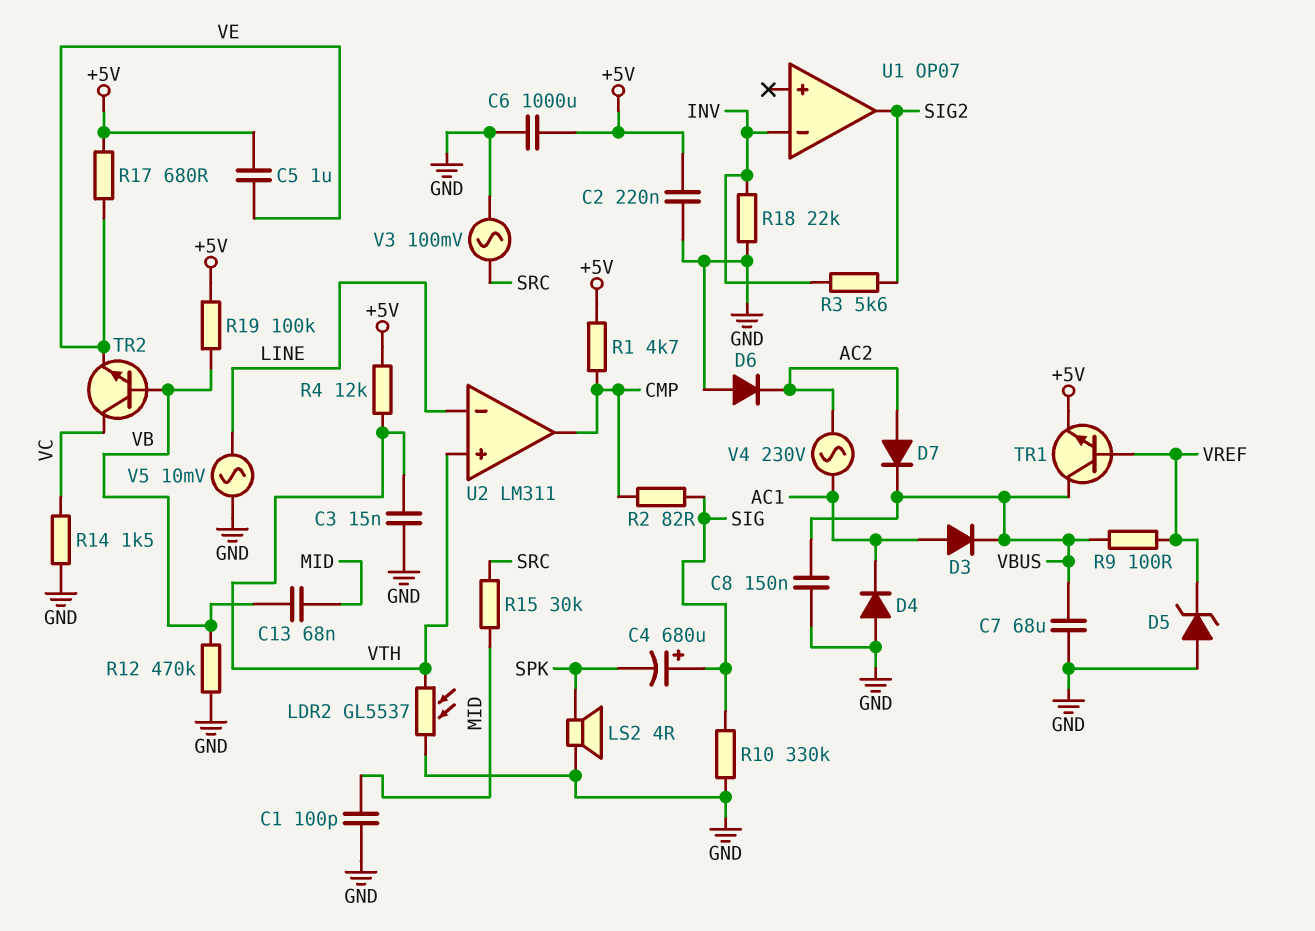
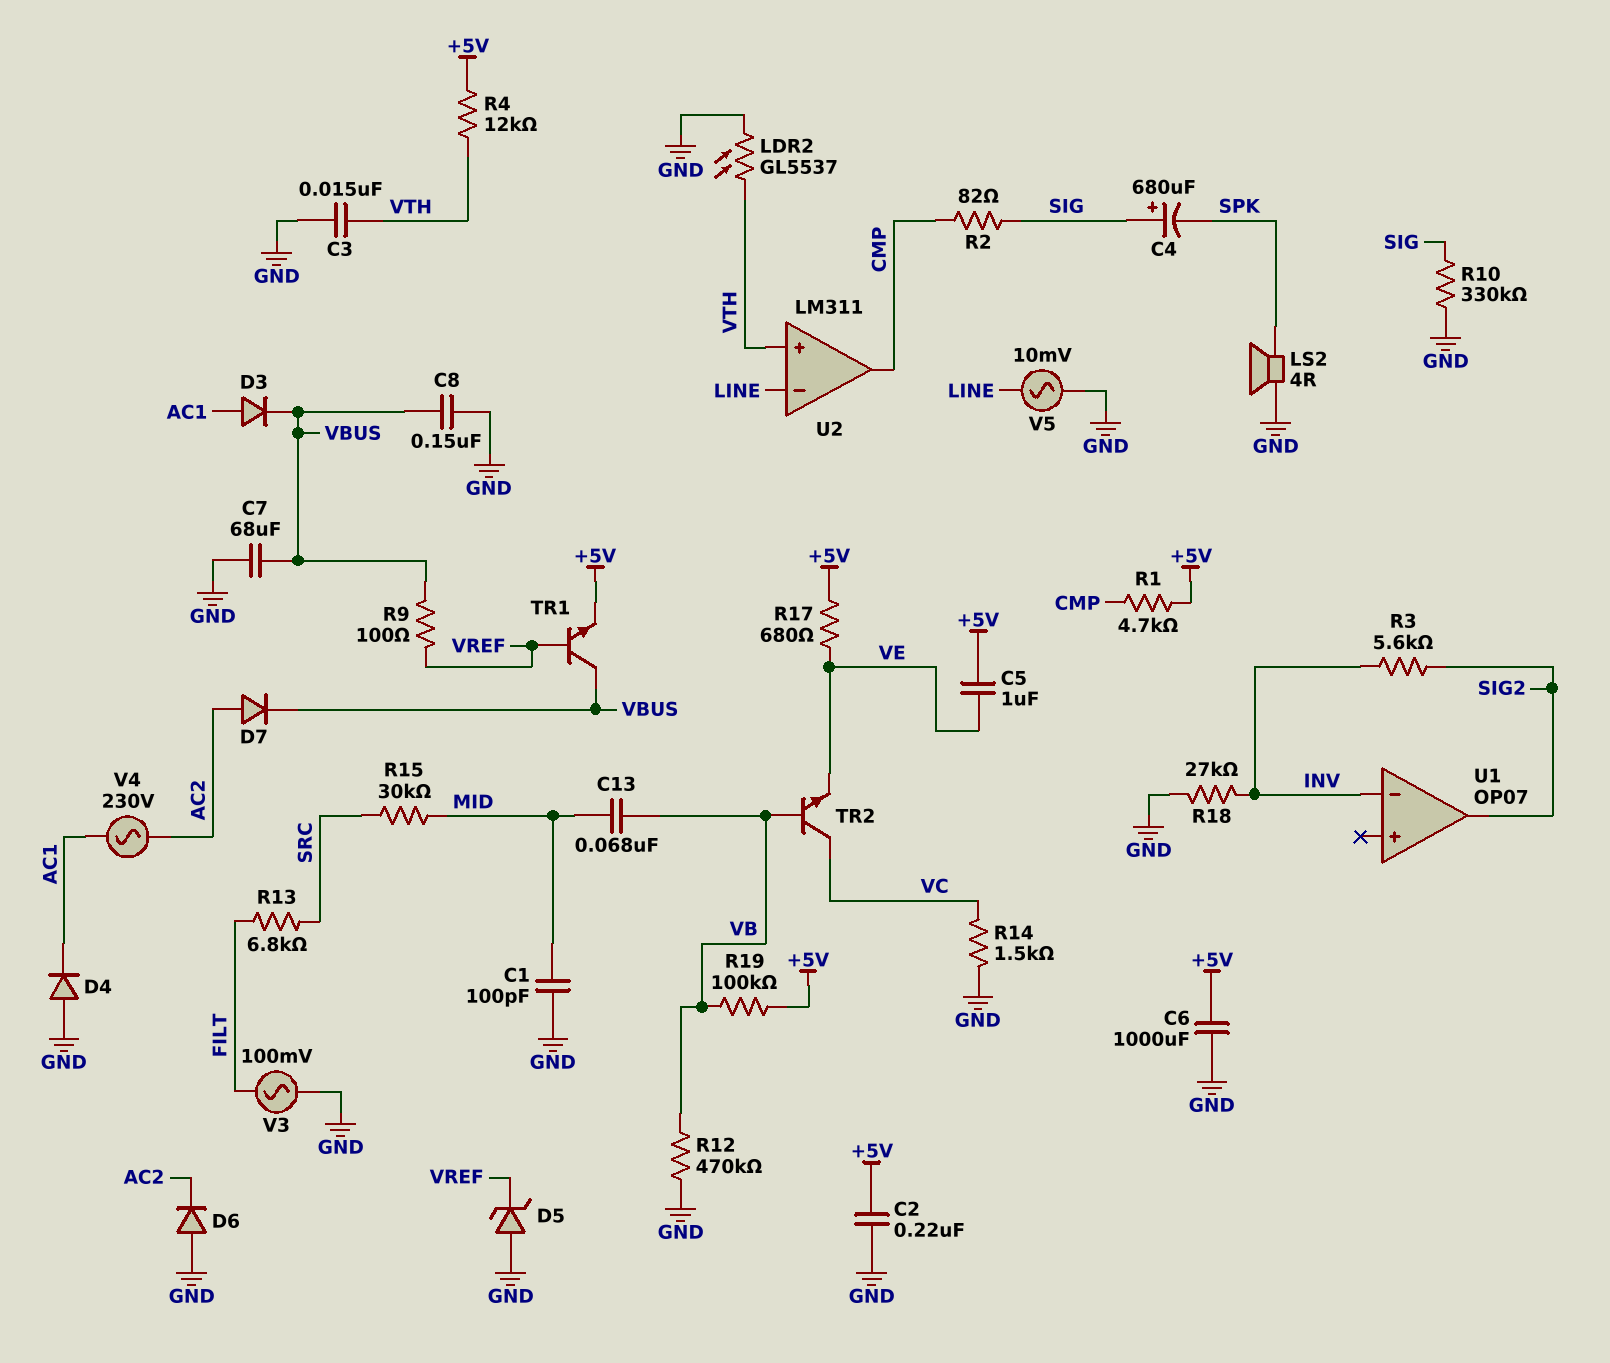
R13: none -> 6.8k (FILT, SRC)
R18: 22k (GND, INV) -> 27k (GND, INV)
V3: AC 100mV (GND, SRC) -> AC 100mV (FILT, GND)

